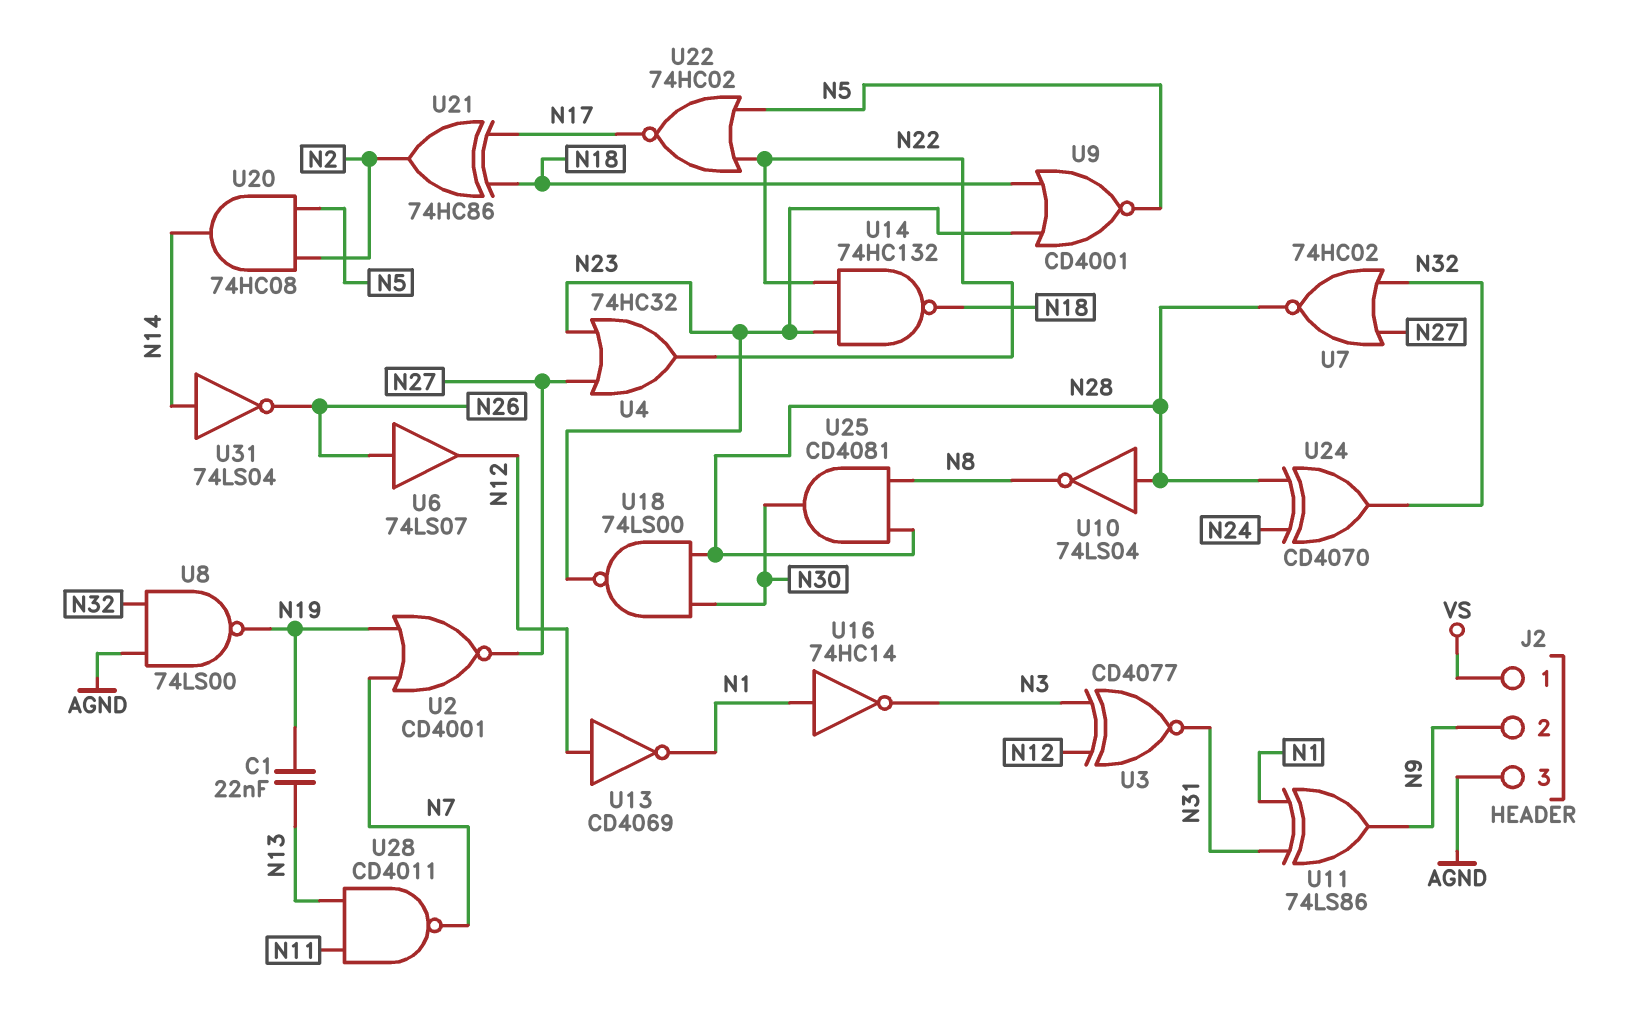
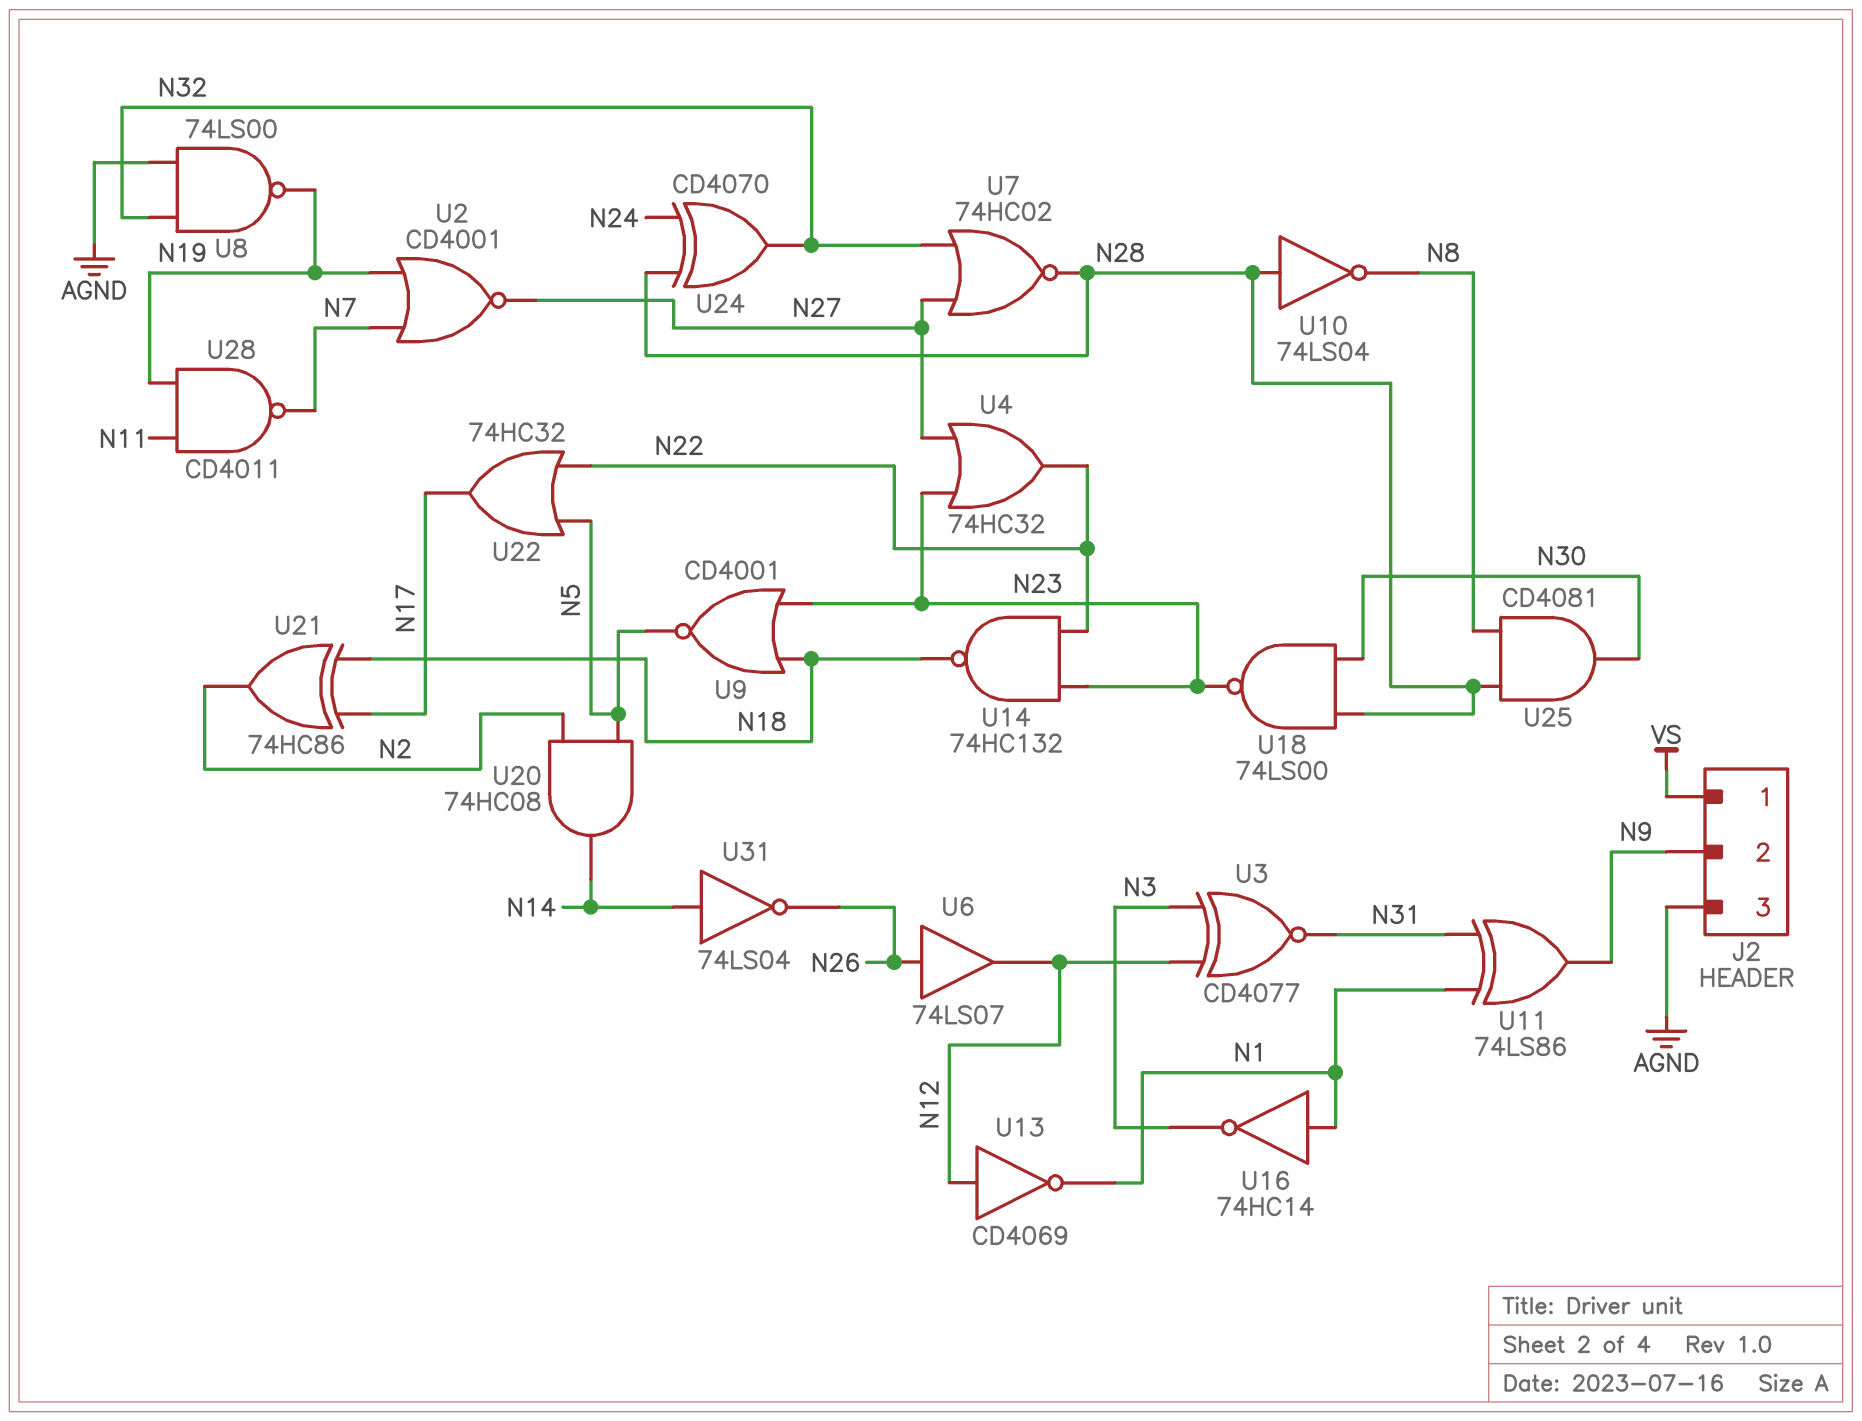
C1: 22nF (N13, N19) -> none
U22: NOR 74HC02 (in N5, in N22, out N17) -> OR 74HC32 (in N5, in N22, out N17)
U28: NAND CD4011 (in N11, in N13, out N7) -> NAND CD4011 (in N11, in N19, out N7)

